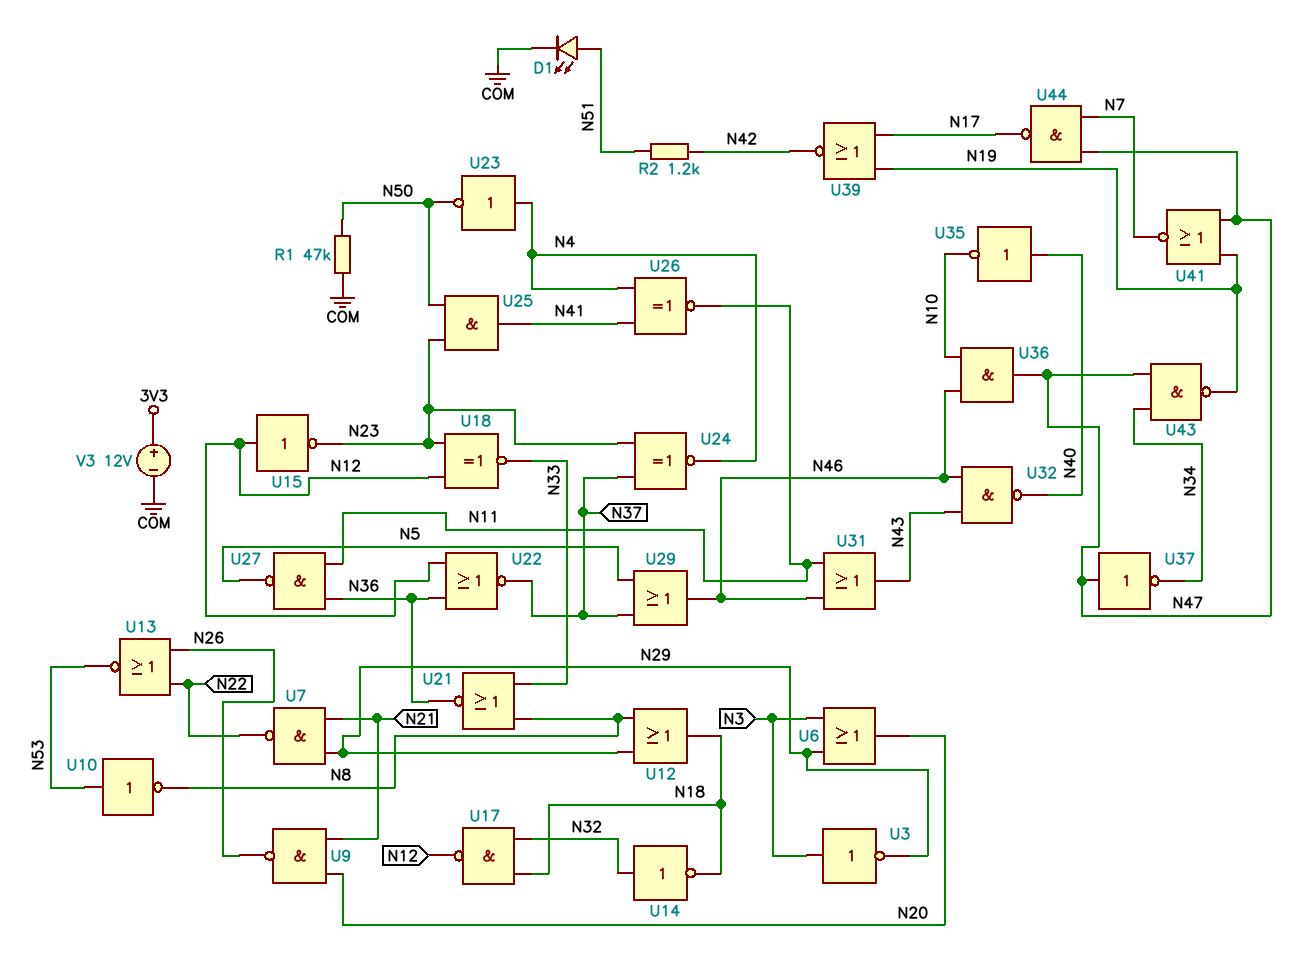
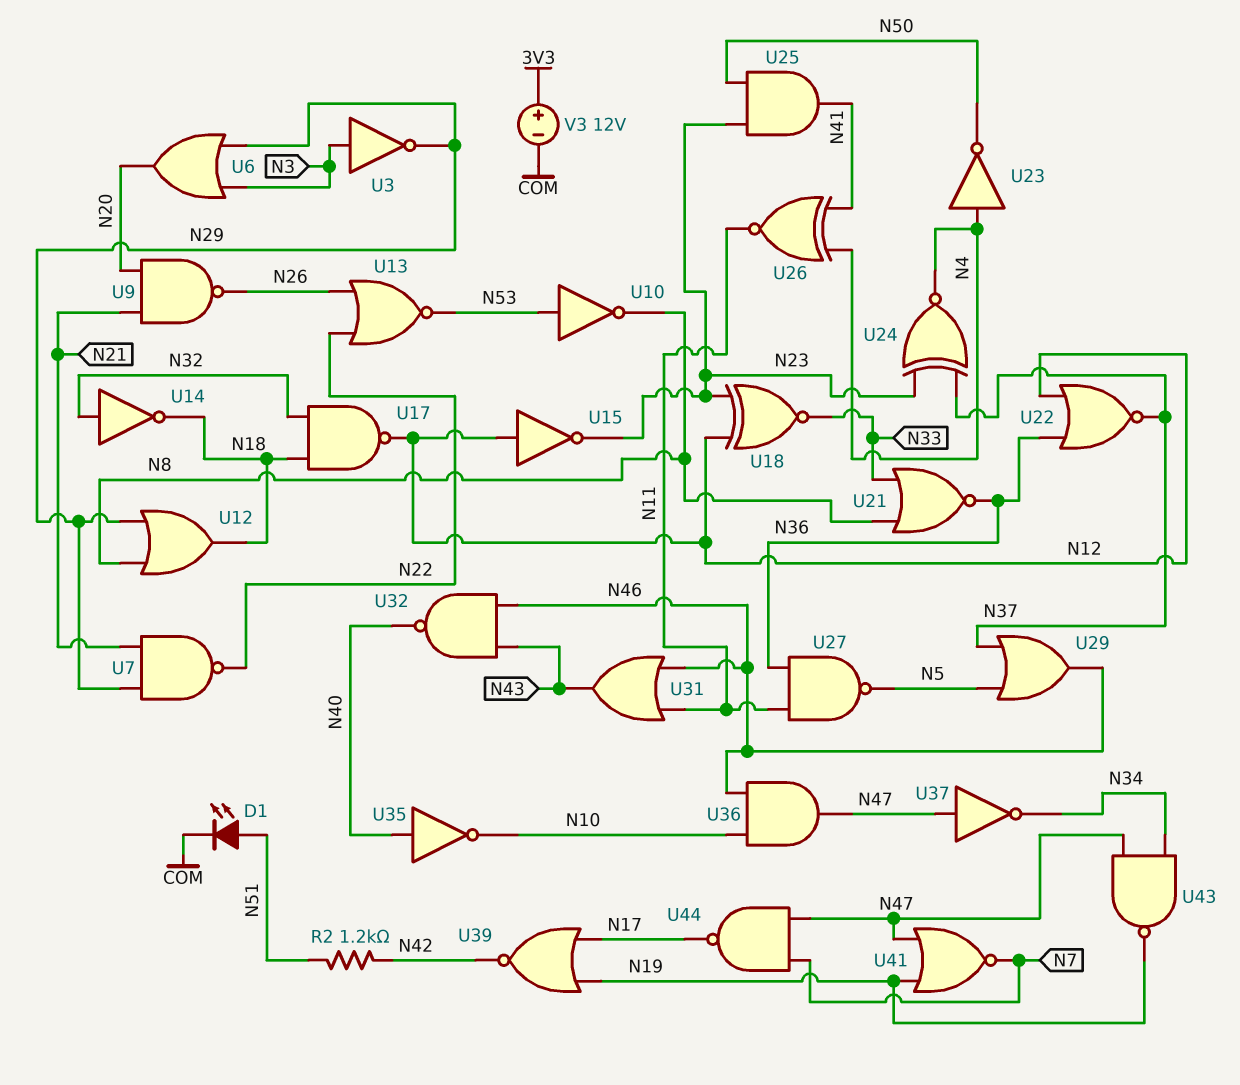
R1: 47k (COM, N50) -> none

